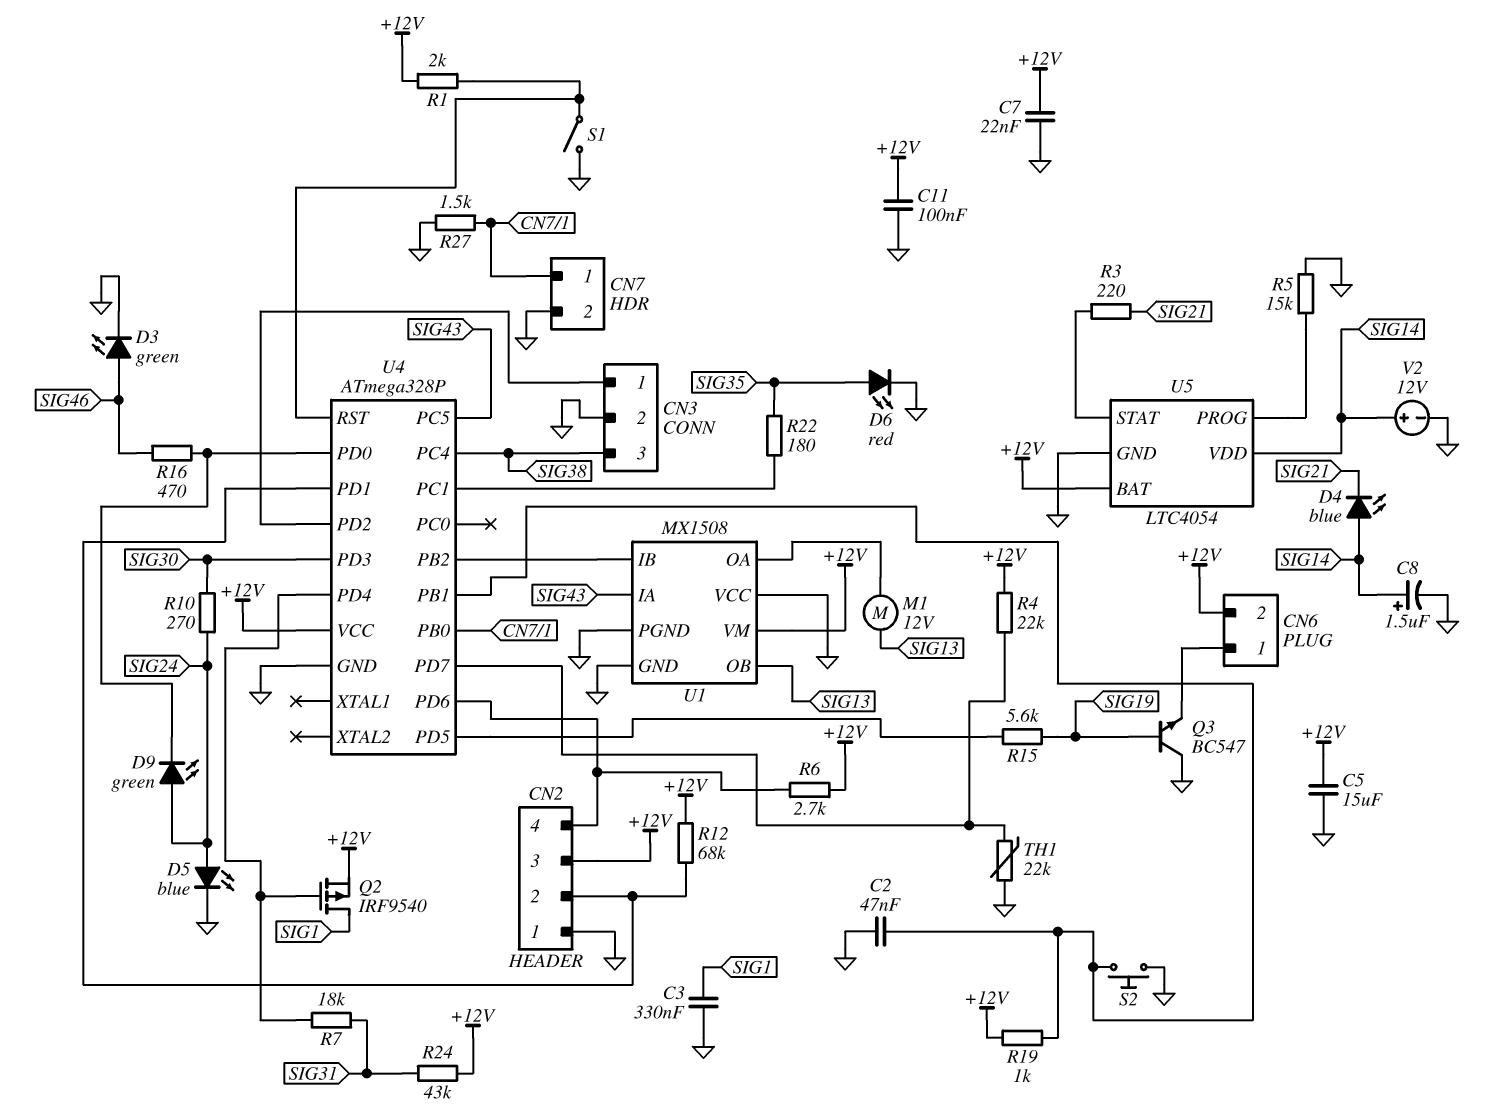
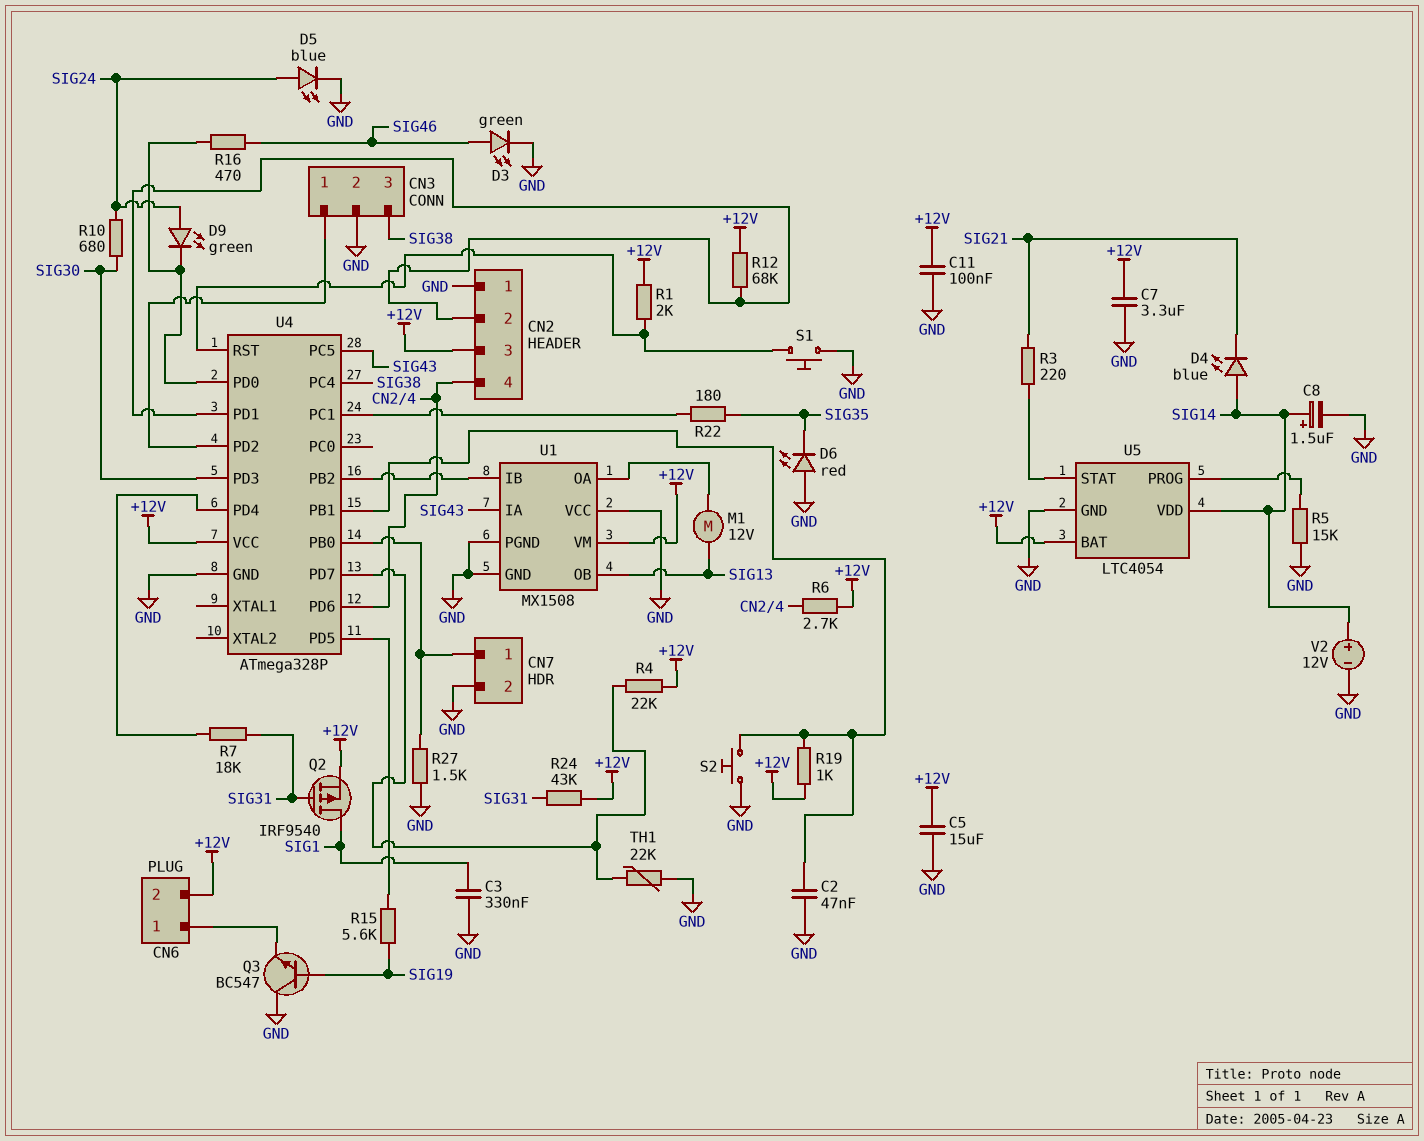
C7: 22nF (+12V, GND) -> 3.3uF (+12V, GND)
D6: LED red (A SIG35, K GND) -> LED red (A GND, K SIG35)
Q2: PMOS IRF9540 (G U4/PD4, D SIG1, S +12V) -> PMOS IRF9540 (G SIG31, D SIG1, S +12V)
R10: 270 (SIG24, SIG30) -> 680 (SIG24, SIG30)
S1: switch (GND, U4/RST) -> button (GND, U4/RST)

